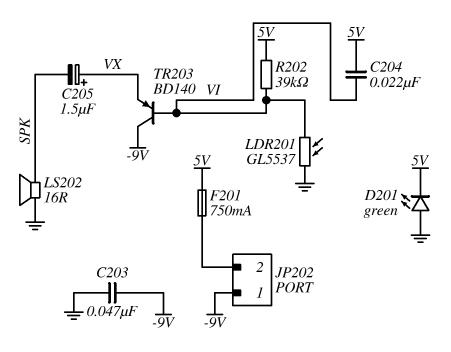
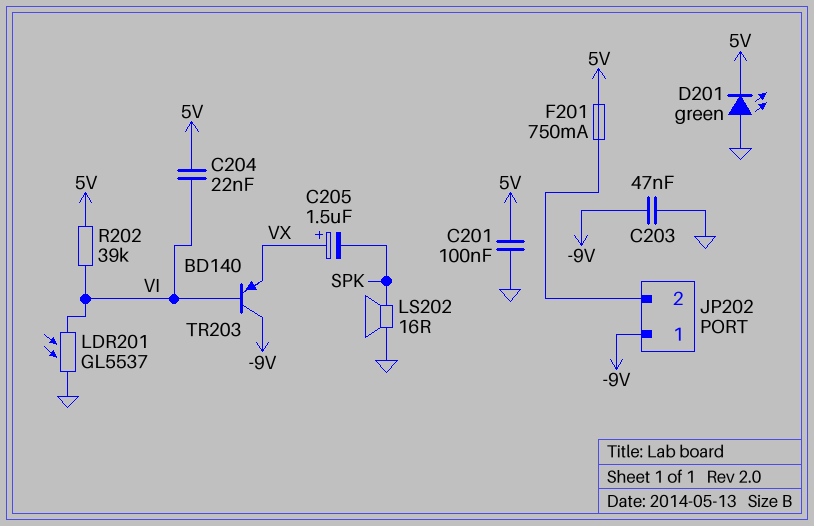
C201: none -> 100nF (5V, GND)

